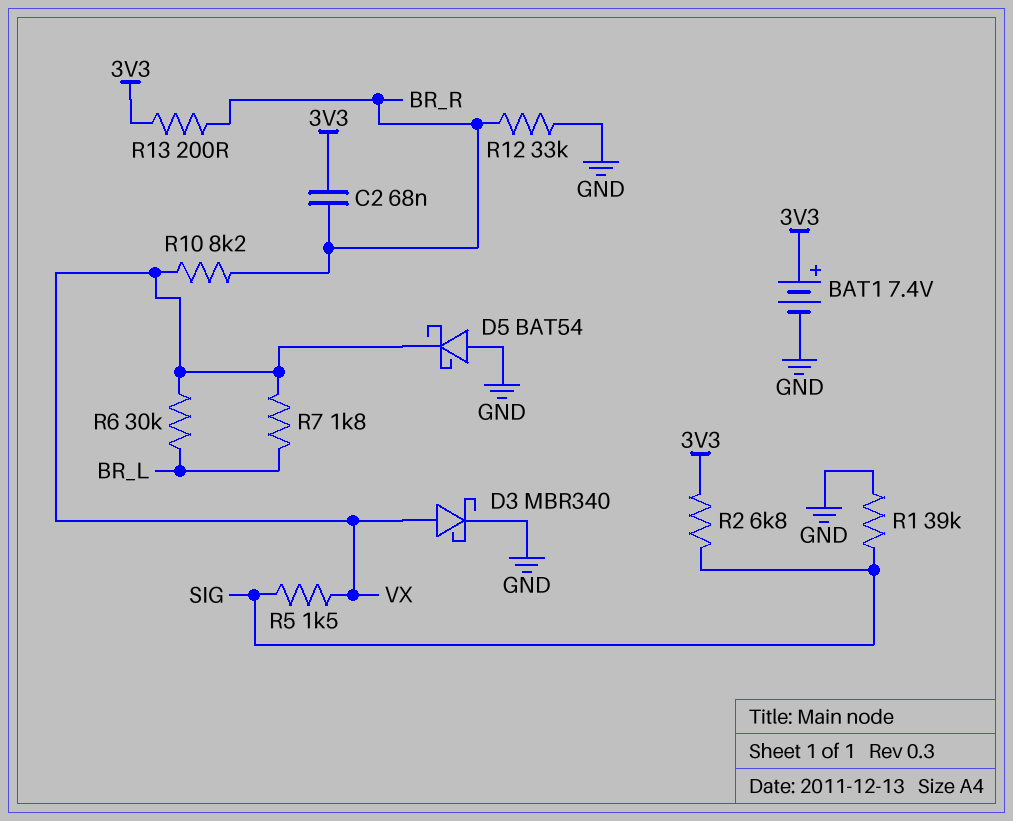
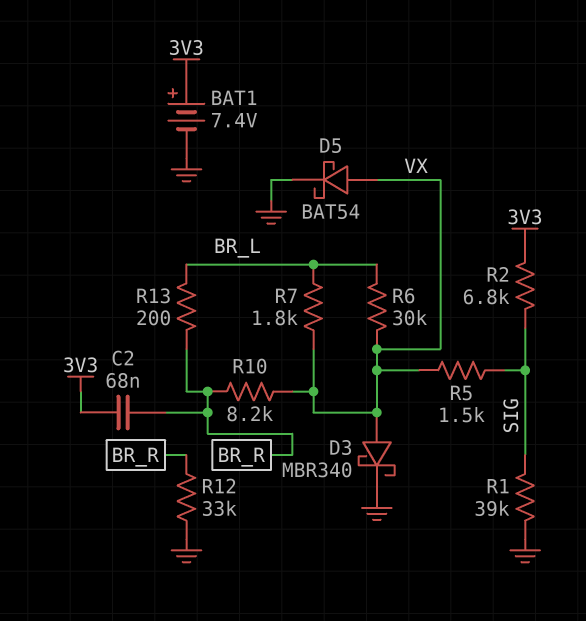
D5: schottky BAT54 (A GND, K VX) -> schottky BAT54 (A VX, K GND)
R13: 200 (3V3, BR_R) -> 200 (BR_L, BR_R)

